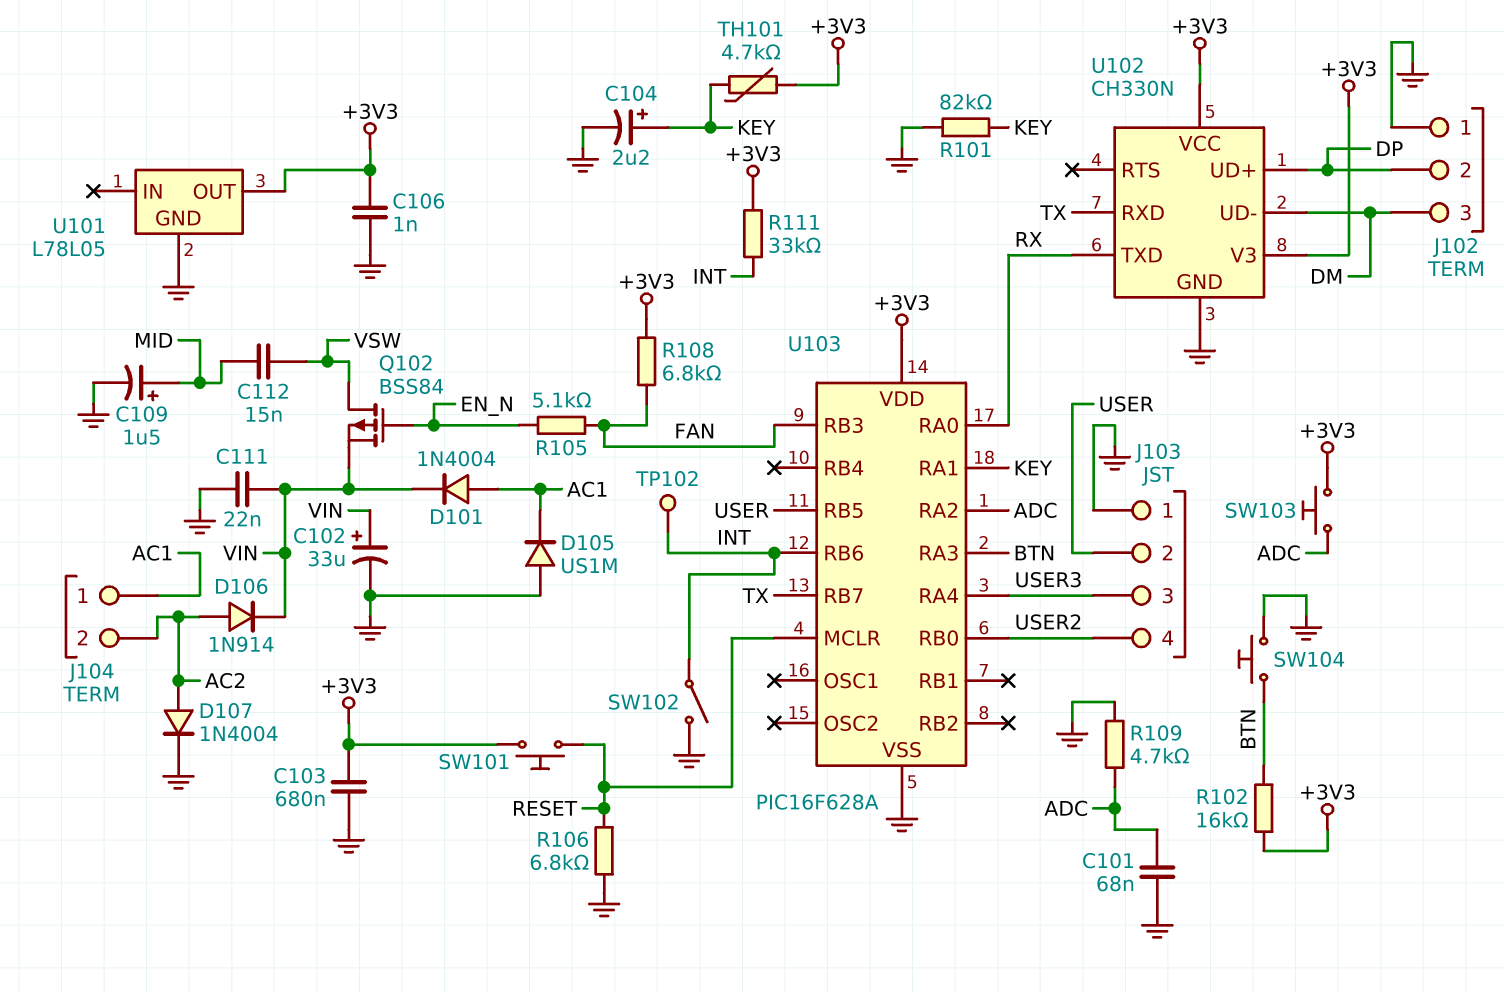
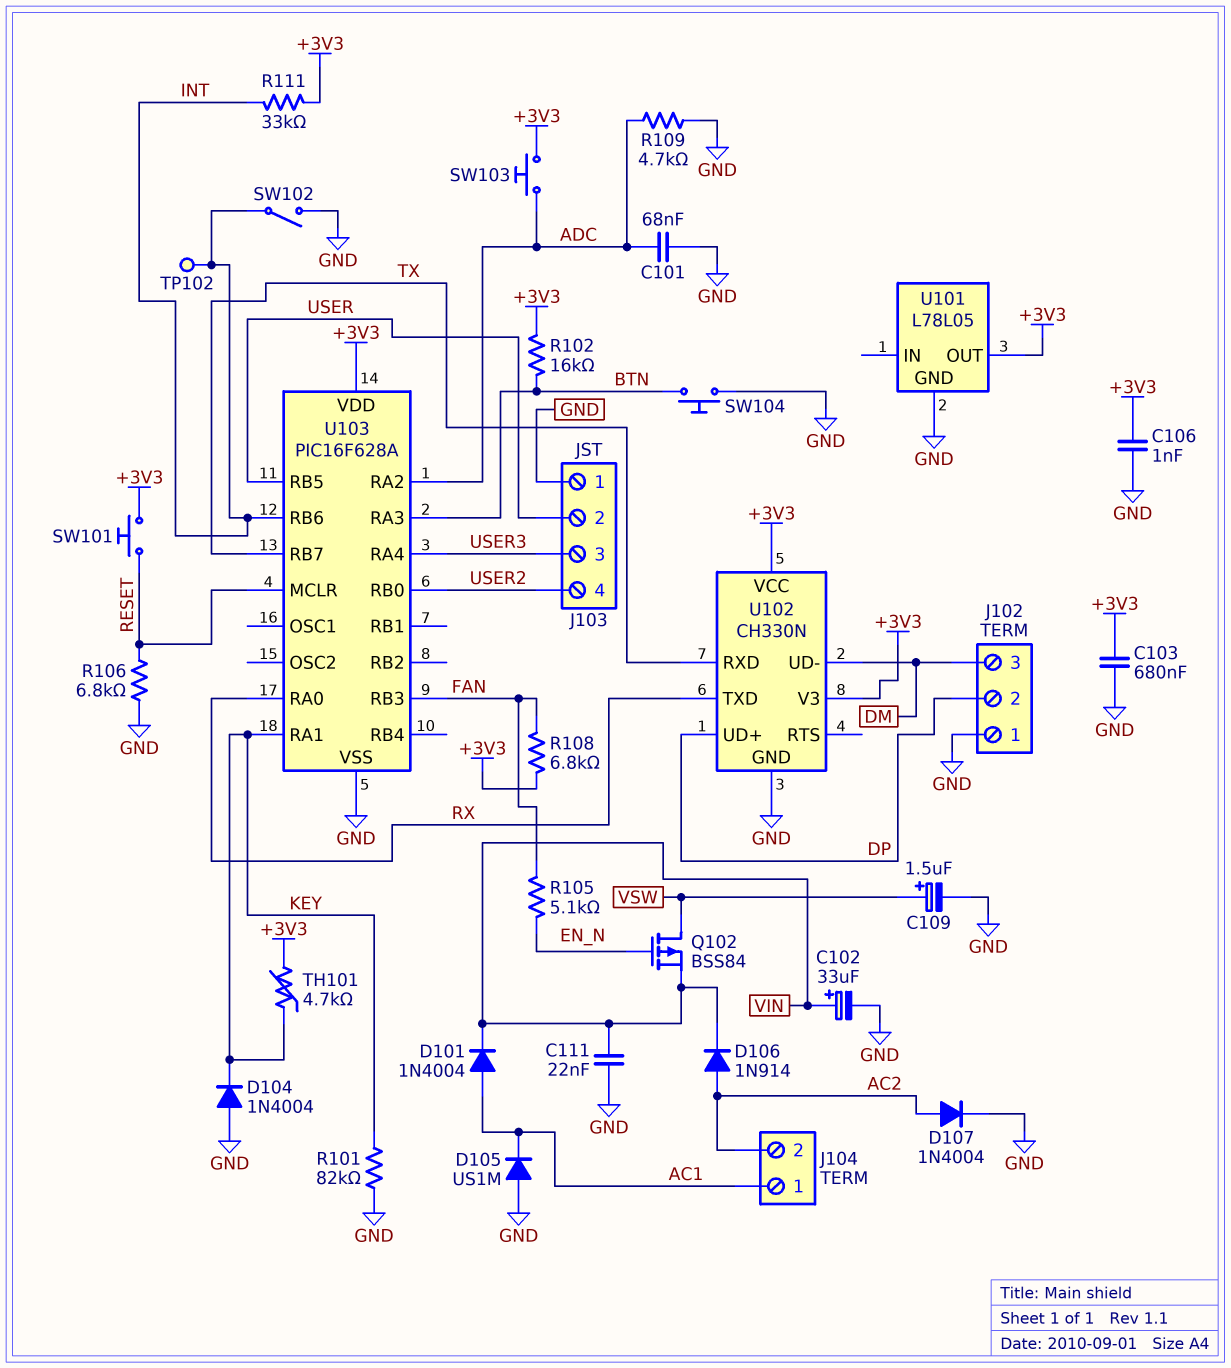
C104: 2.2uF (plus KEY, minus GND) -> none
C109: 1.5uF (plus MID, minus GND) -> 1.5uF (plus VSW, minus GND)
C112: 15nF (MID, VSW) -> none
D104: none -> diode 1N4004 (A GND, K KEY)

